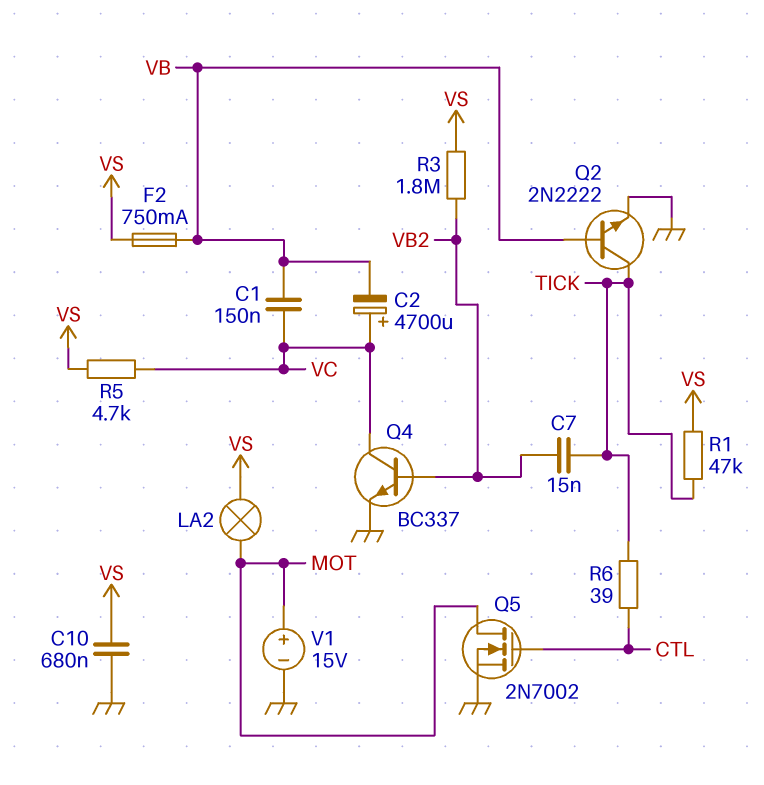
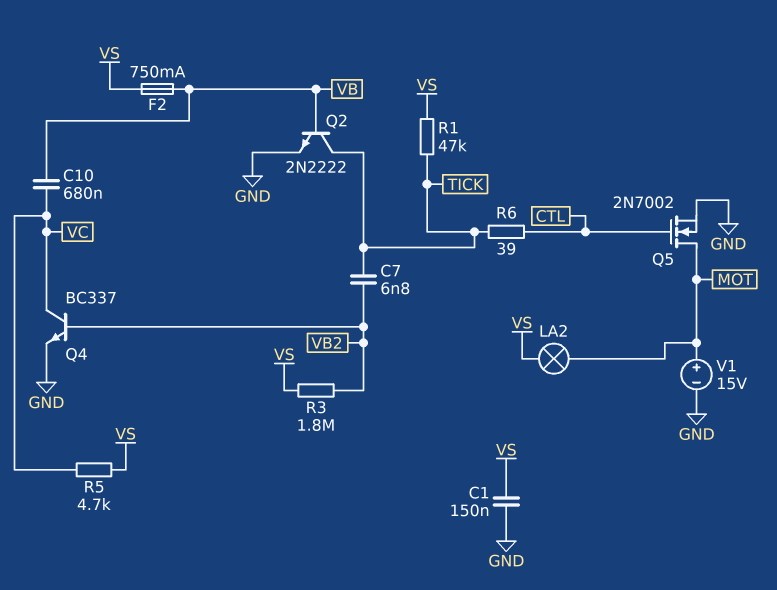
C1: 150nF (VB, VC) -> 150nF (GND, VS)
C2: 4700uF (plus VC, minus VB) -> none
C7: 15nF (TICK, VB2) -> 6.8nF (TICK, VB2)
C10: 680nF (GND, VS) -> 680nF (VB, VC)

